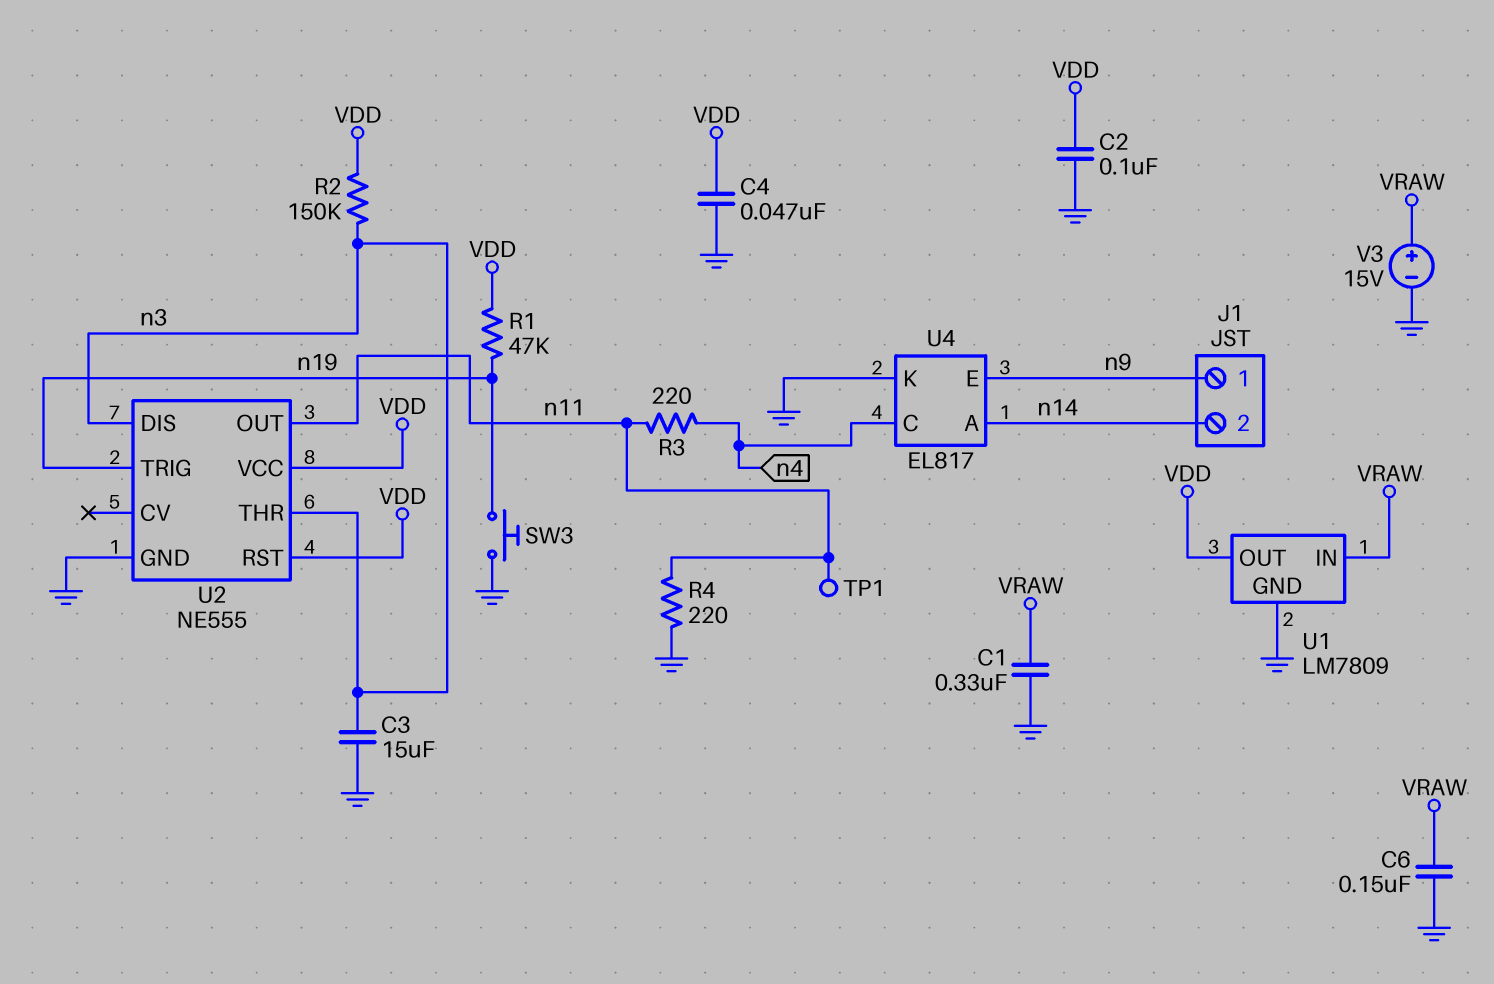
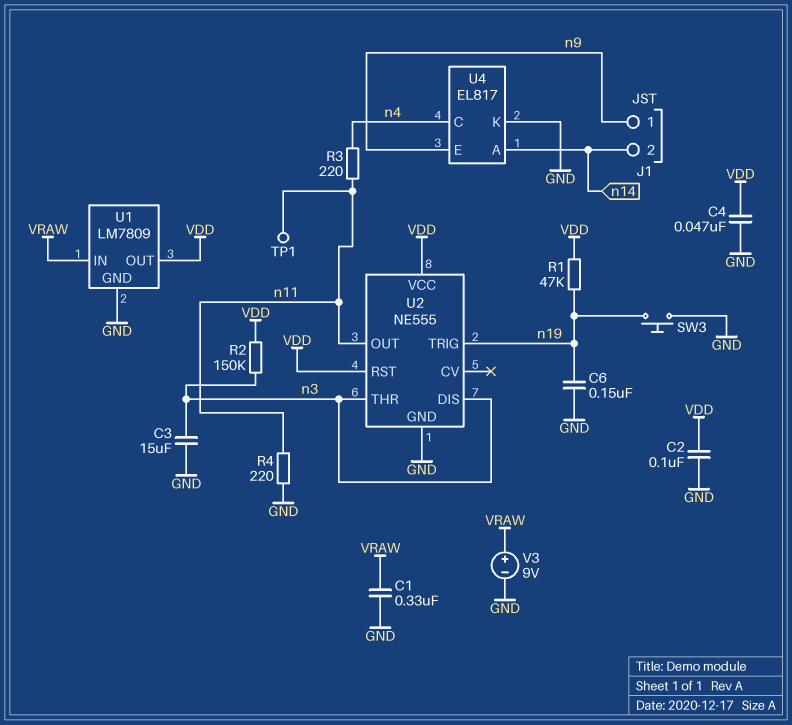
C6: 150nF (GND, VRAW) -> 150nF (GND, n19)
V3: 15V (plus VRAW, minus GND) -> 9V (plus VRAW, minus GND)

